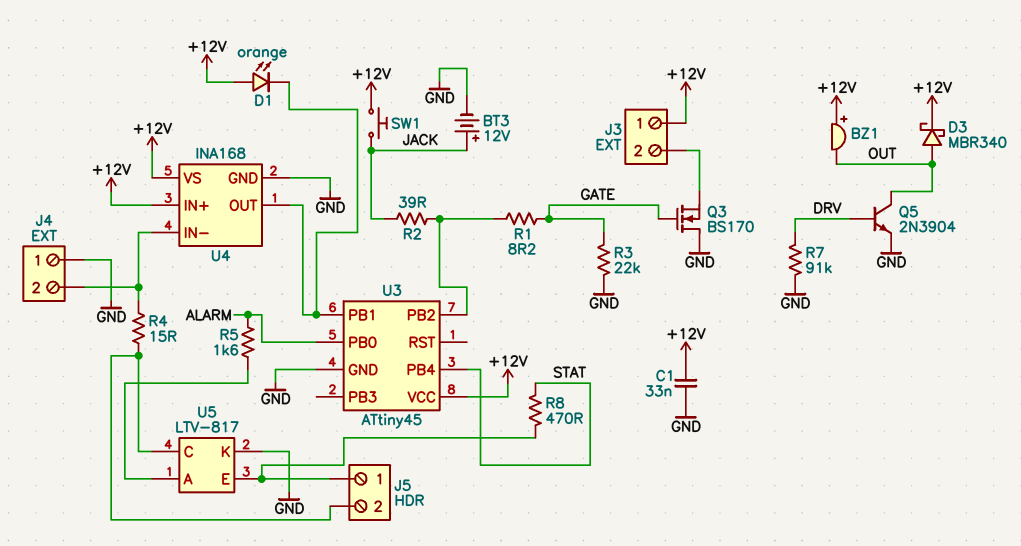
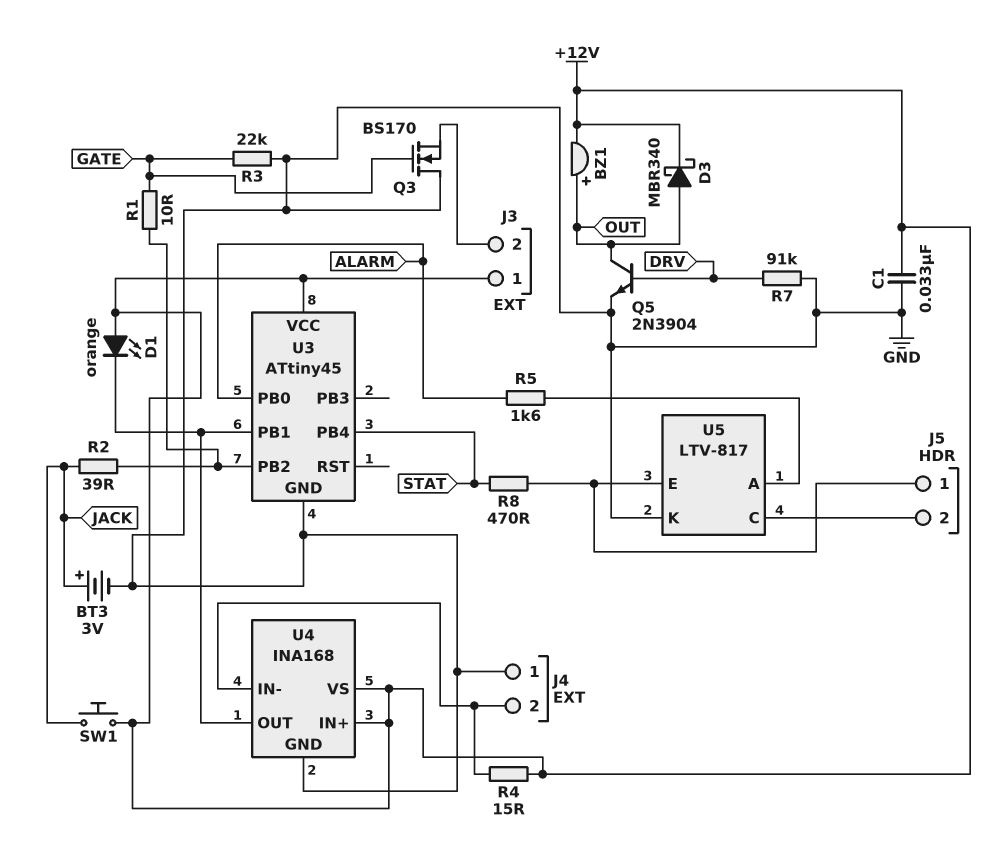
BT3: 12V (plus JACK, minus GND) -> 3V (plus JACK, minus GND)
BZ1: buzzer (plus +12V, minus OUT) -> buzzer (plus OUT, minus +12V)
R1: 8.2 (GATE, U3/PB2) -> 10 (GATE, U3/PB2)
R4: 15 (J4/2, J5/2) -> 15 (+12V, J4/2)

